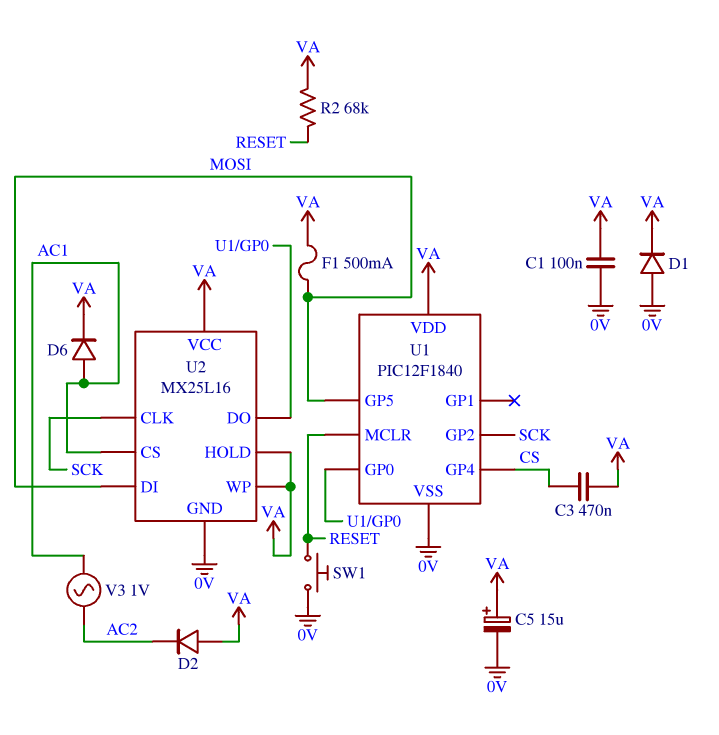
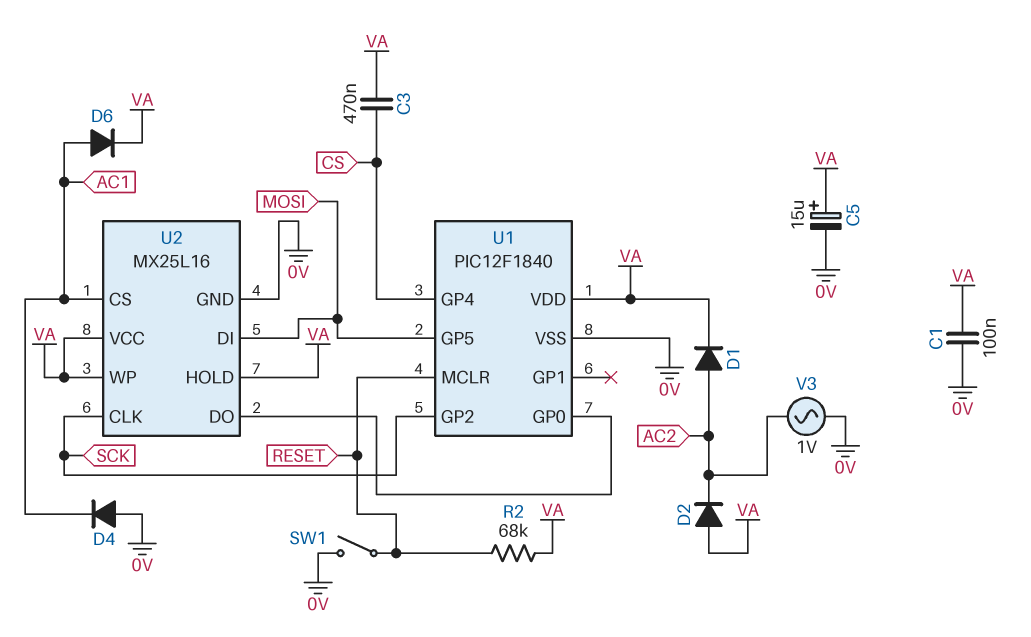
D1: diode (A 0V, K VA) -> diode (A AC2, K VA)
D4: none -> diode (A 0V, K AC1)
F1: 500mA (MOSI, VA) -> none
SW1: button (0V, RESET) -> switch (0V, RESET)
V3: AC 1V (AC1, AC2) -> AC 1V (0V, AC2)

